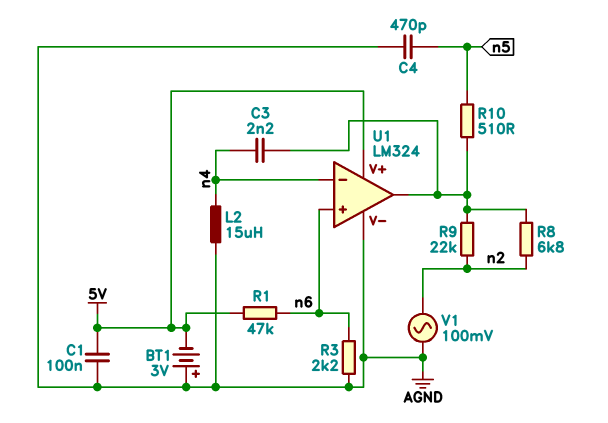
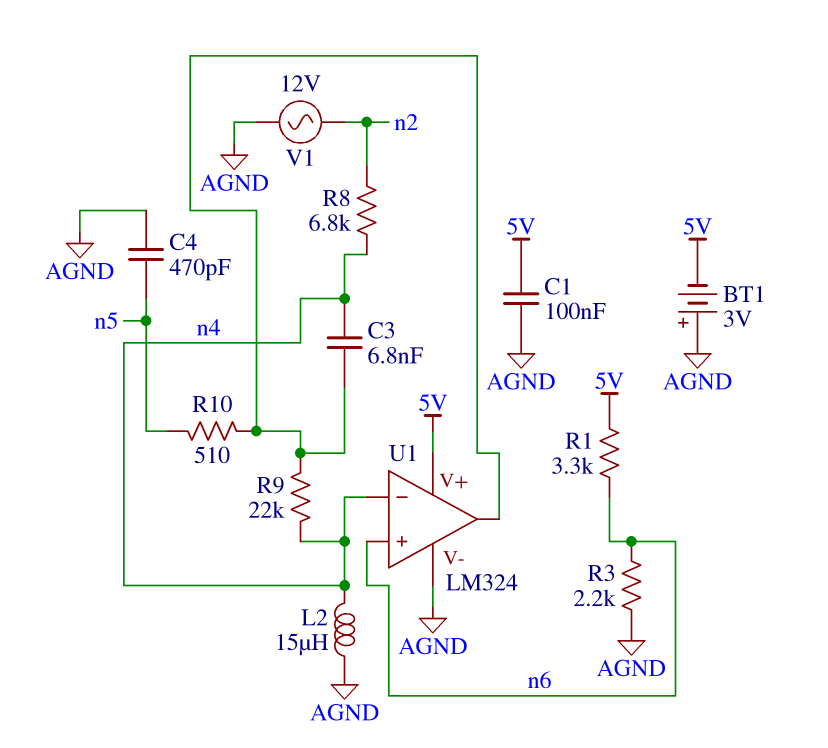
C3: 2.2nF (U1/out, n4) -> 6.8nF (U1/out, n4)
R1: 47k (5V, n6) -> 3.3k (5V, n6)
R8: 6.8k (U1/out, n2) -> 6.8k (n2, n4)
R9: 22k (U1/out, n2) -> 22k (U1/out, n4)
V1: AC 100mV (AGND, n2) -> AC 12V (AGND, n2)

